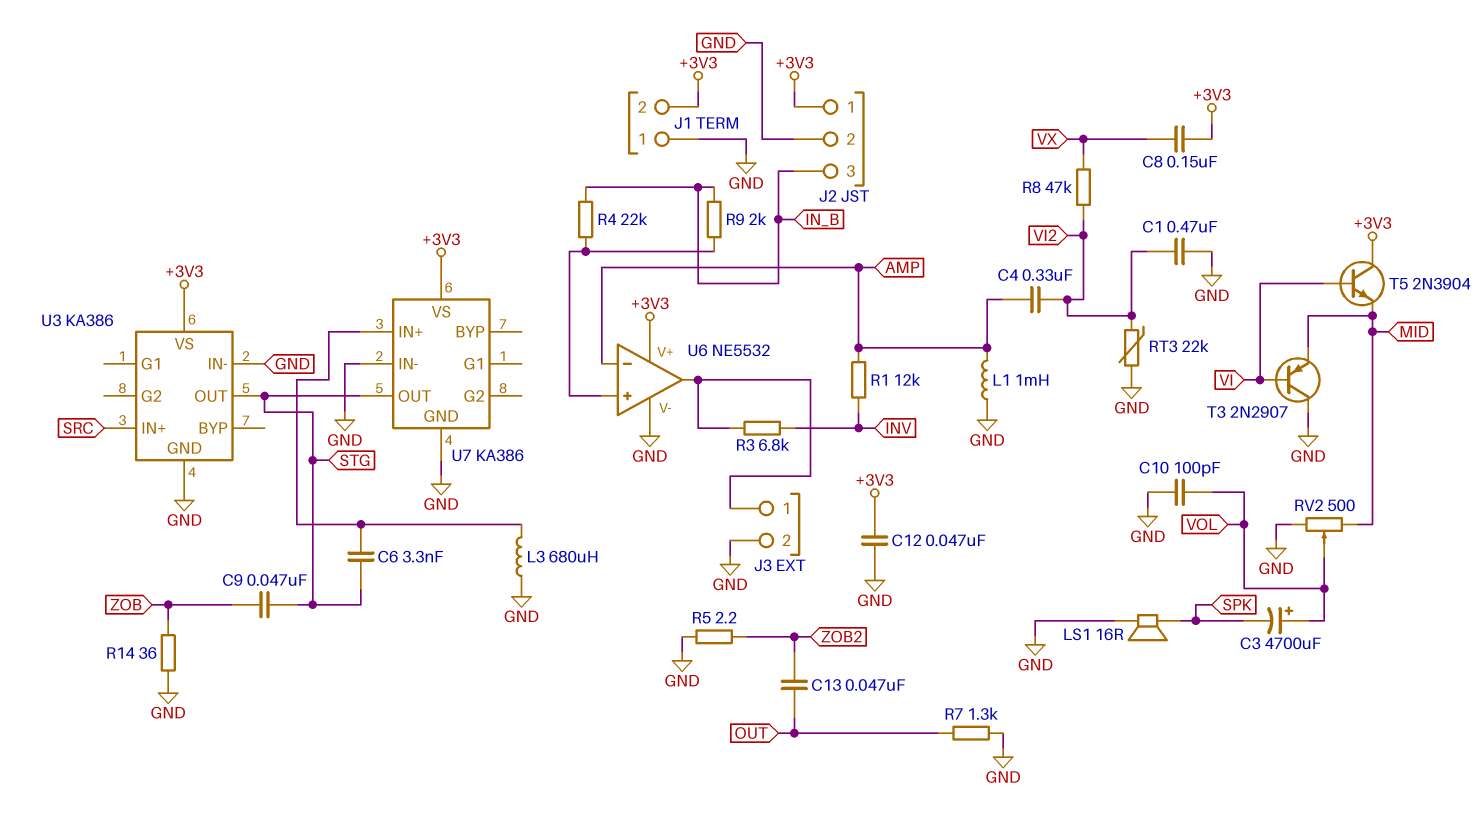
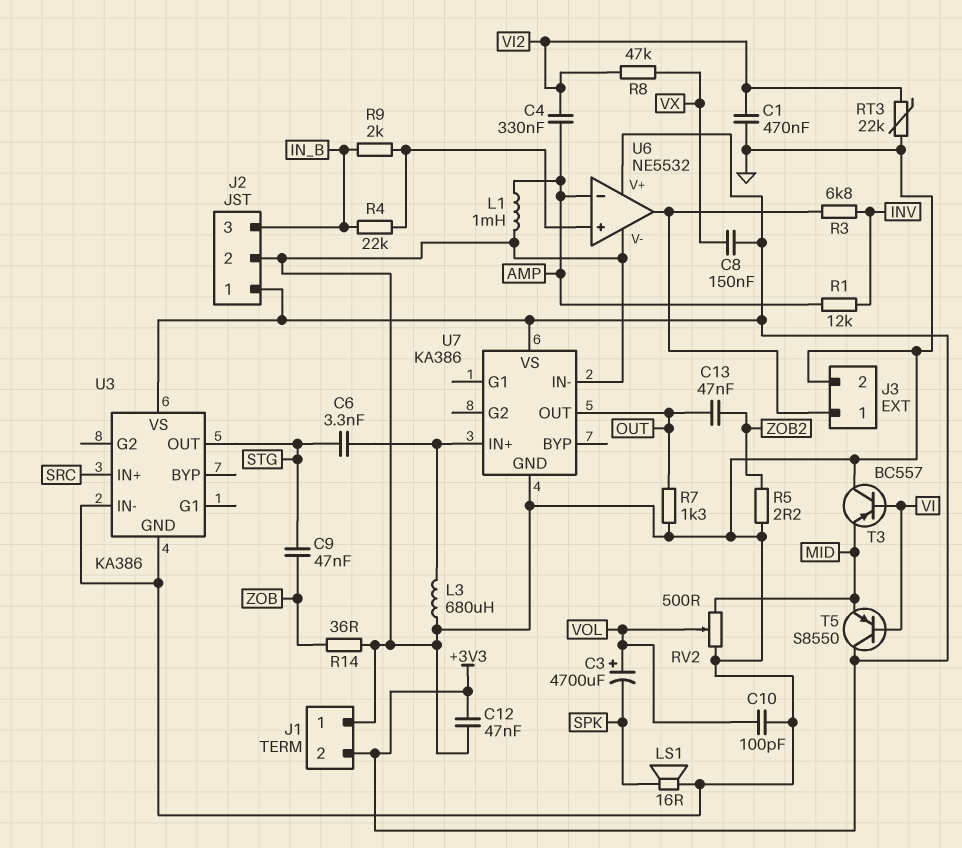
T3: PNP 2N2907 (B VI, C GND, E MID) -> PNP BC557 (B VI, C GND, E MID)
T5: NPN 2N3904 (B VI, C +3V3, E MID) -> PNP S8550 (B VI, C +3V3, E MID)
U7 pin OUT: STG -> OUT

